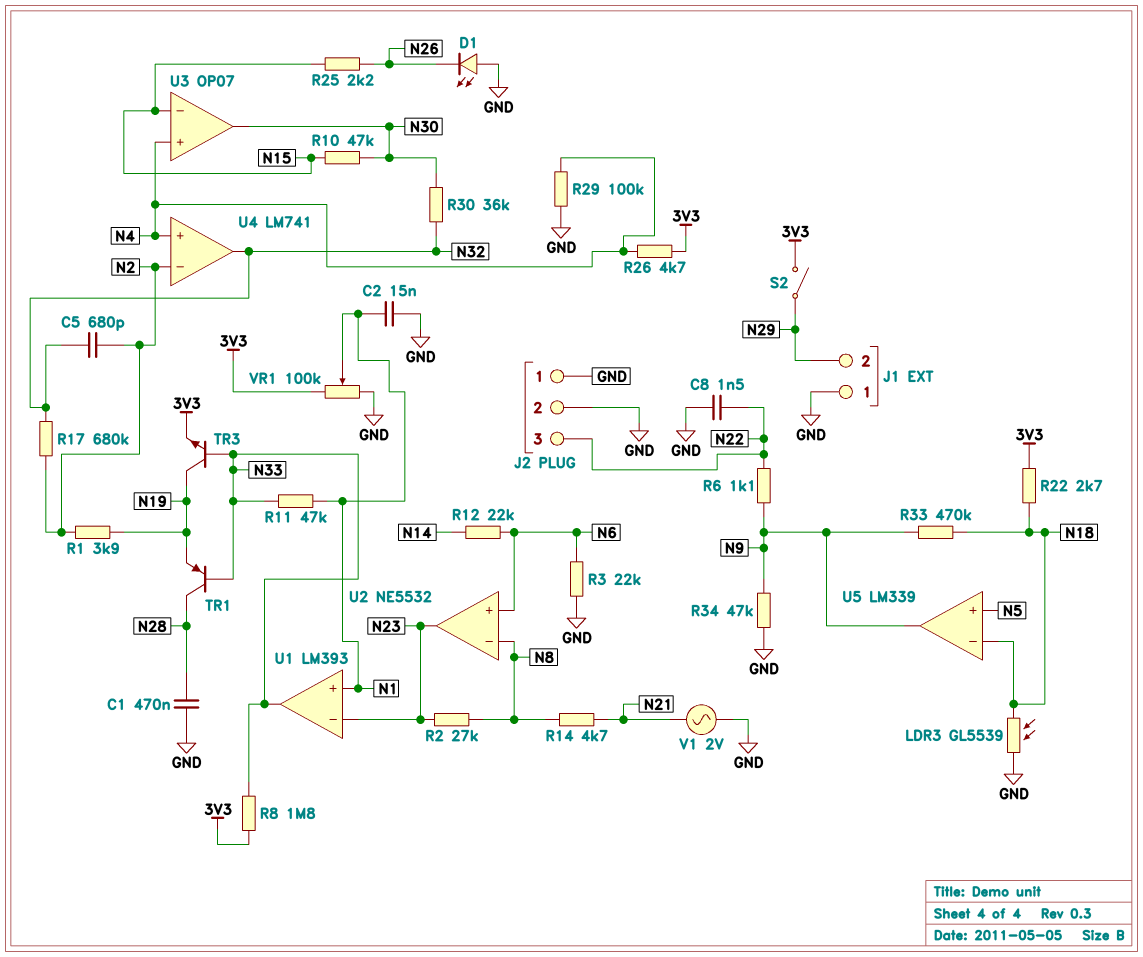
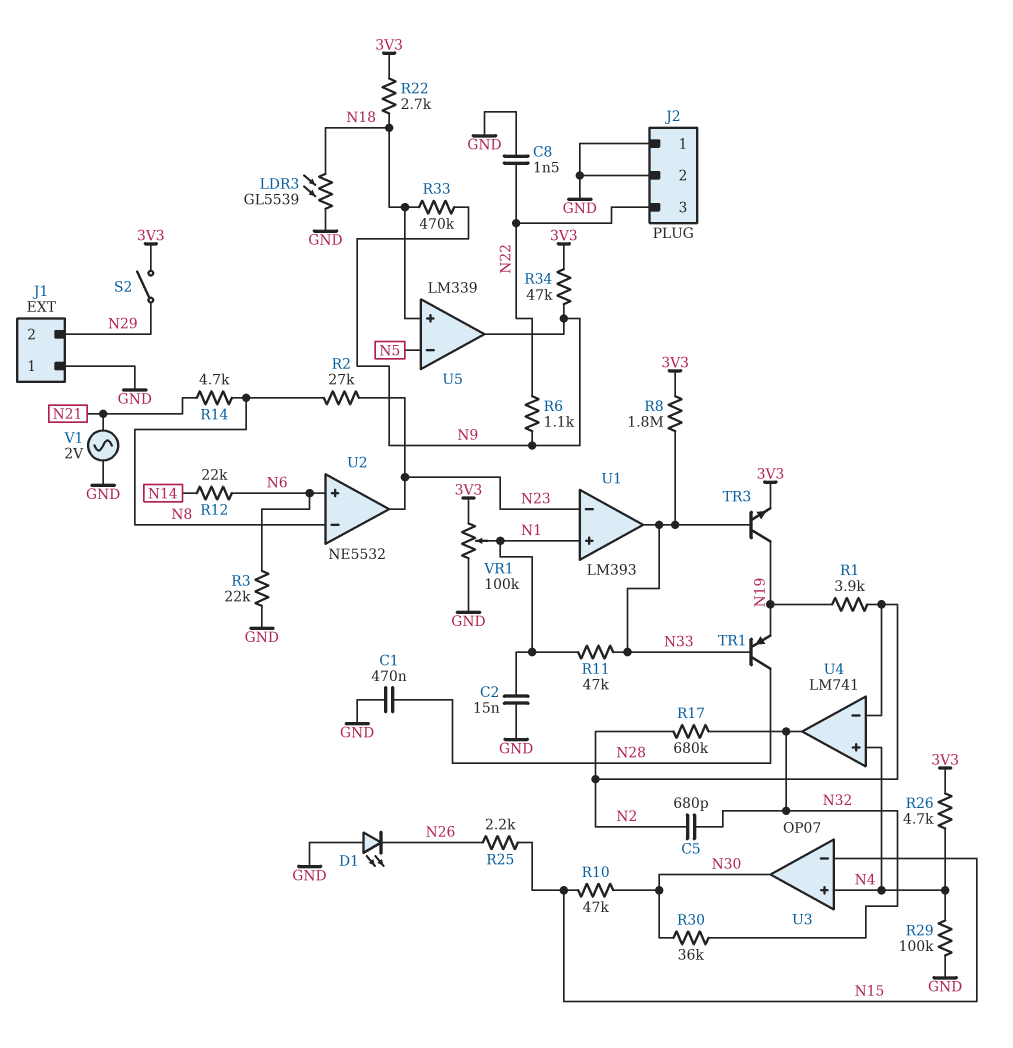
R34: 47k (GND, N9) -> 47k (3V3, N9)
U5 pin in+: N5 -> N18
U5 pin in-: N18 -> N5

